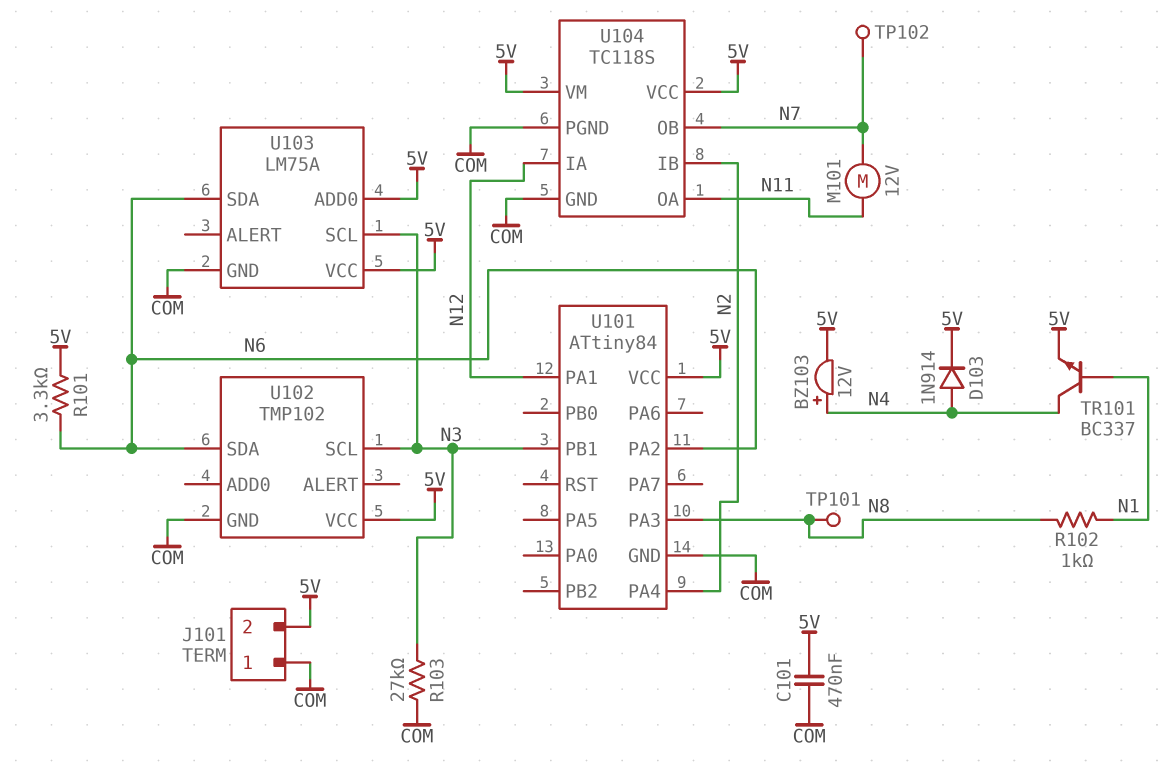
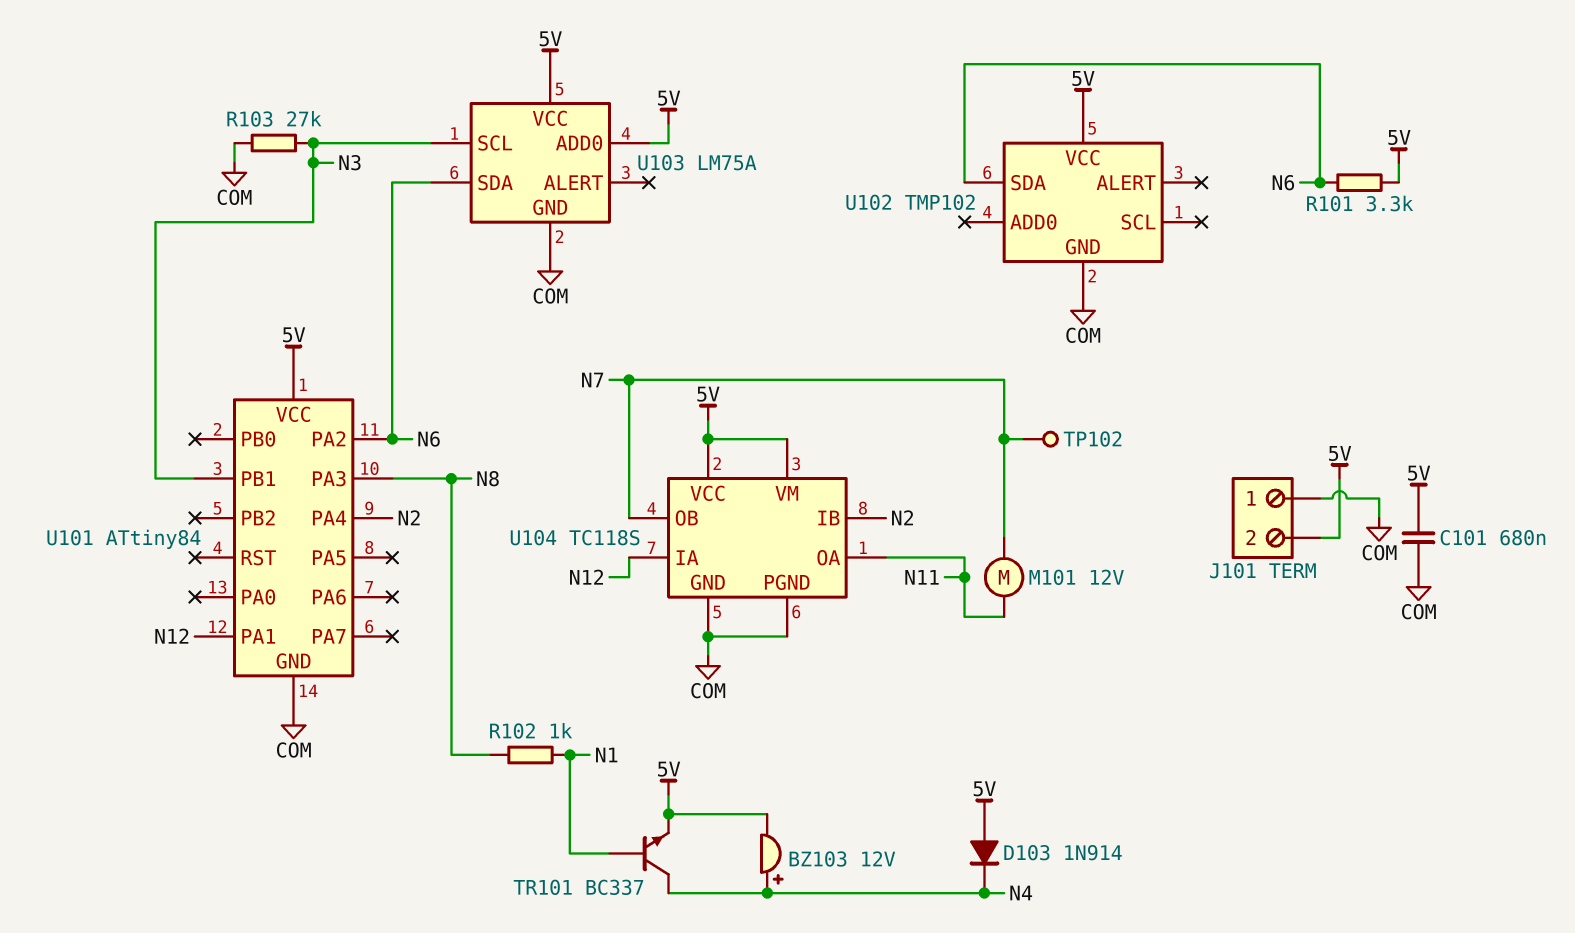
C101: 470nF (5V, COM) -> 680nF (5V, COM)
D103: diode 1N914 (A N4, K 5V) -> diode 1N914 (A 5V, K N4)
TP101: test point (N8) -> none
U102 pin SCL: N3 -> none

